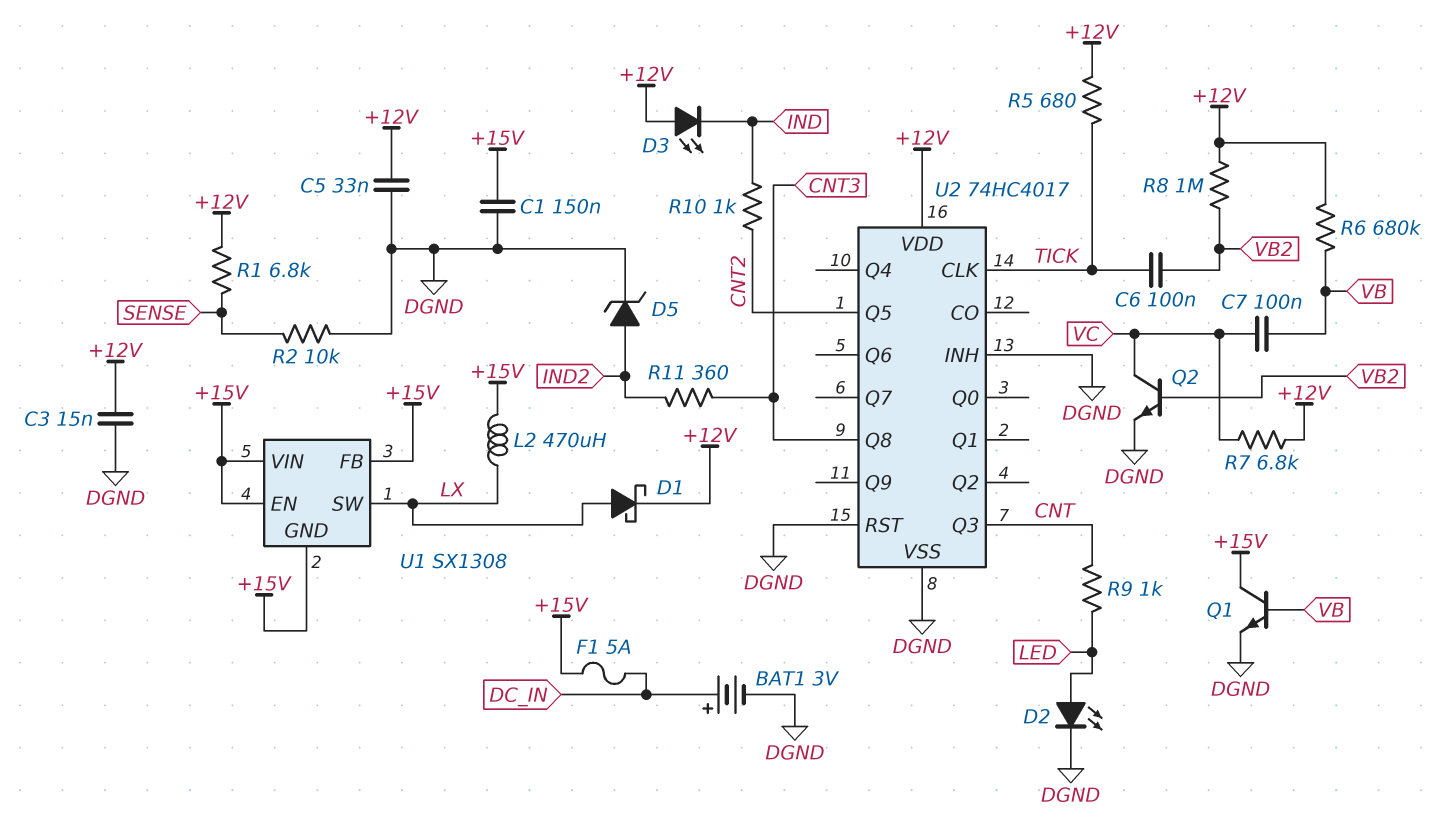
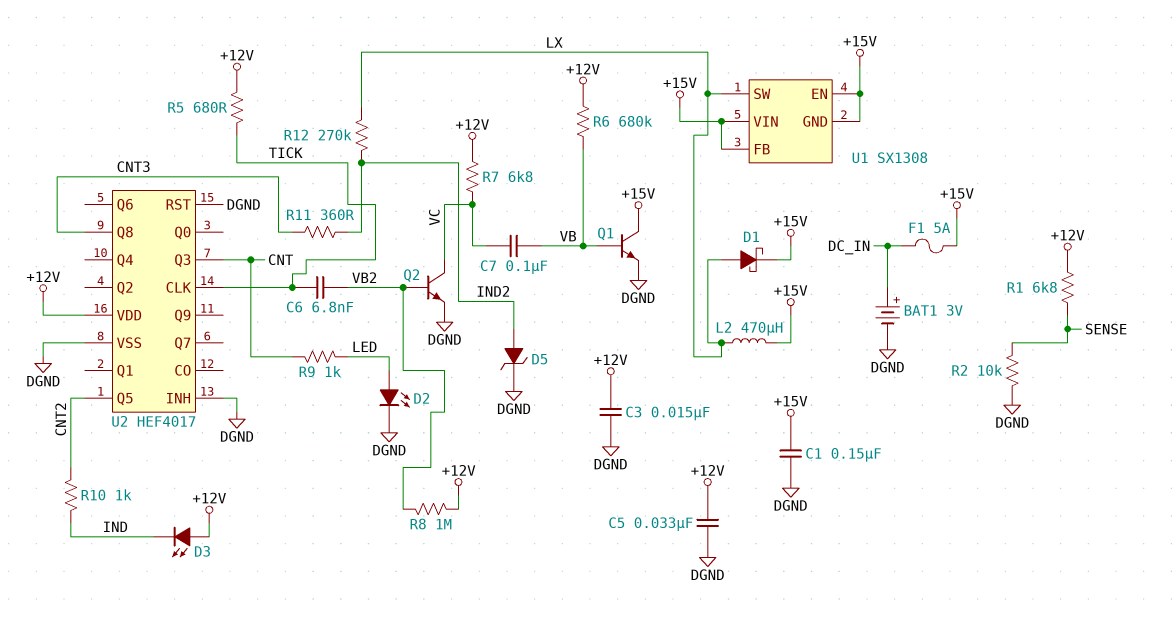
C6: 100nF (TICK, VB2) -> 6.8nF (TICK, VB2)
D1: schottky (A LX, K +12V) -> schottky (A LX, K +15V)
R12: none -> 270k (IND2, LX)
U2: 74HC4017 -> HEF4017

